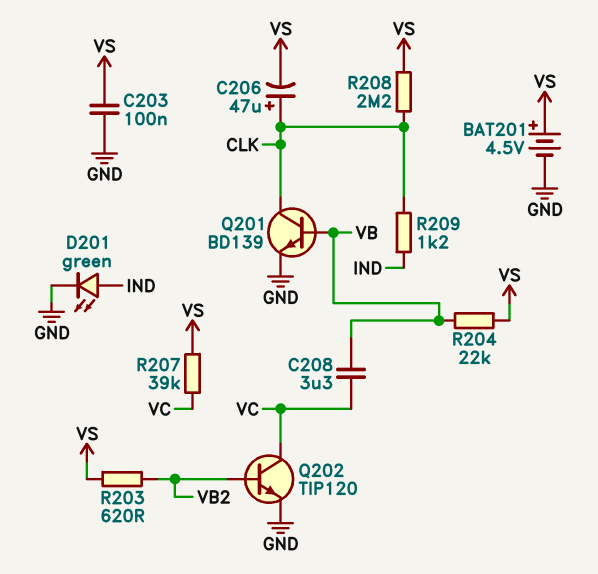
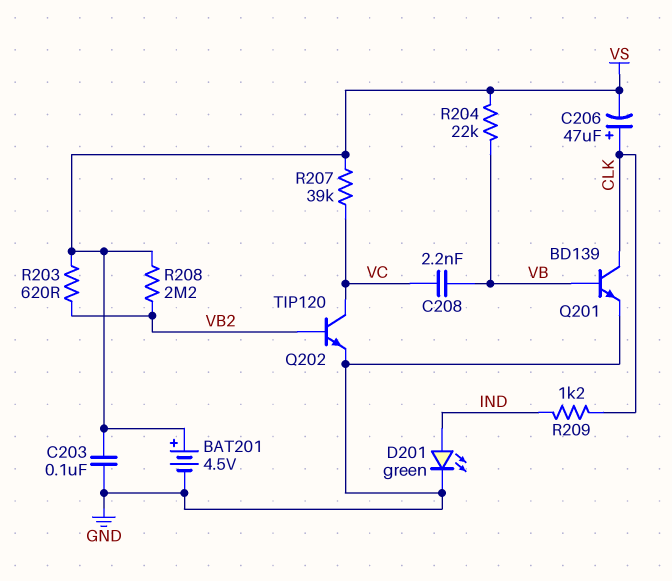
C208: 3.3uF (VB, VC) -> 2.2nF (VB, VC)
R208: 2.2M (CLK, VS) -> 2.2M (VB2, VS)

